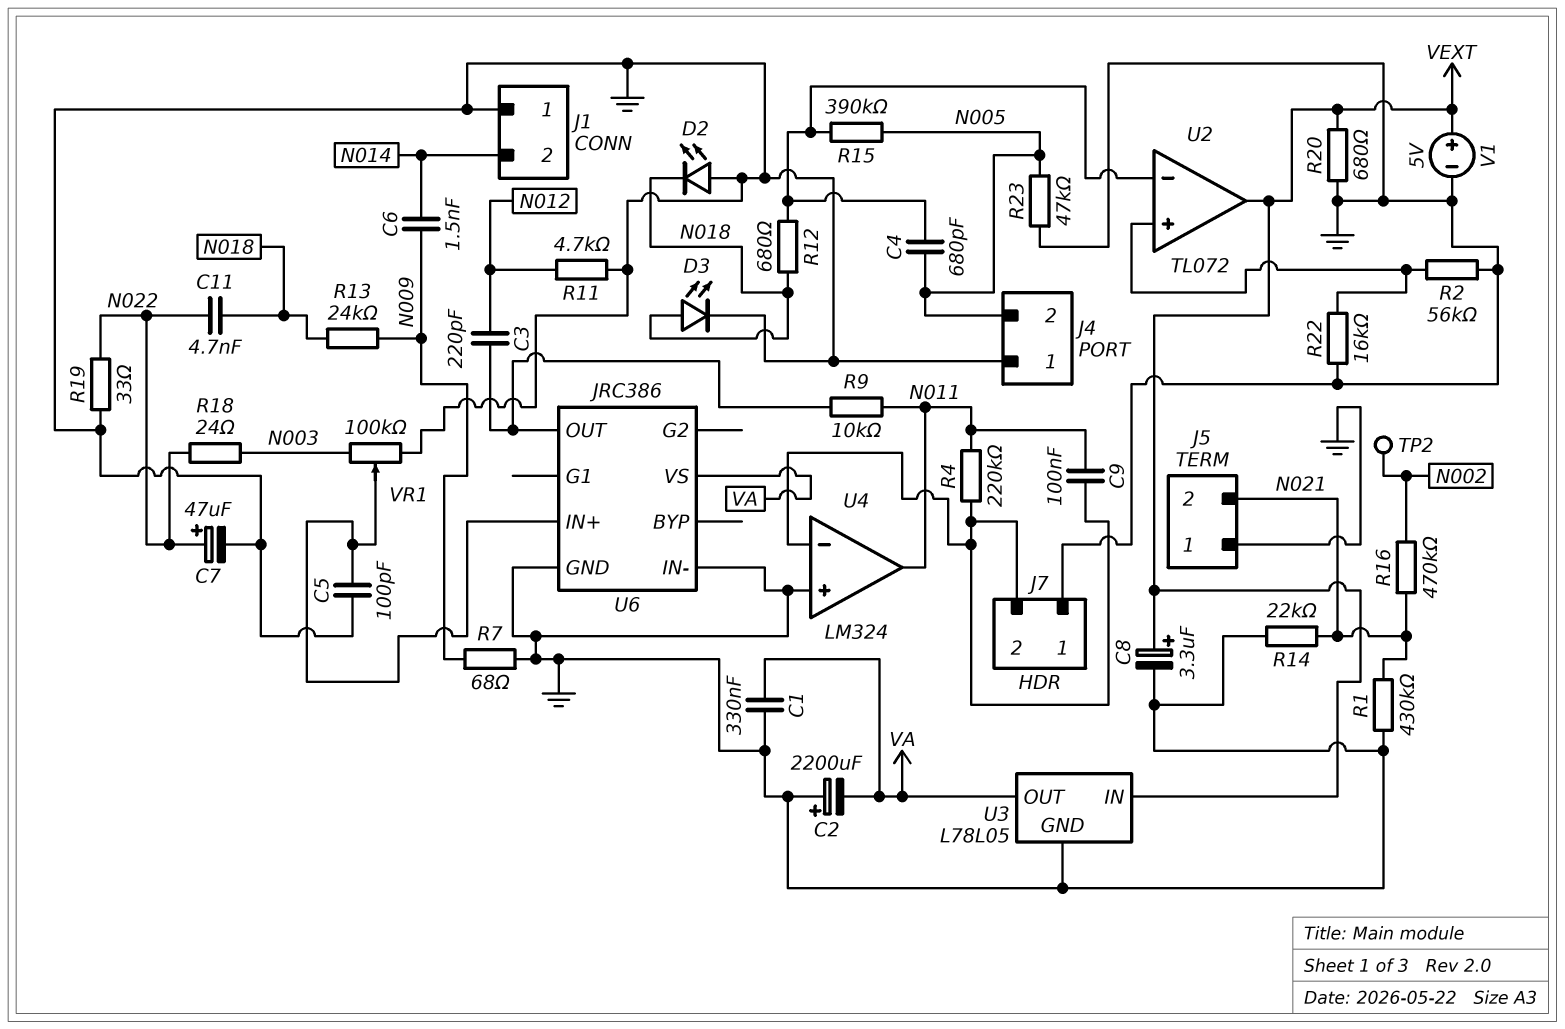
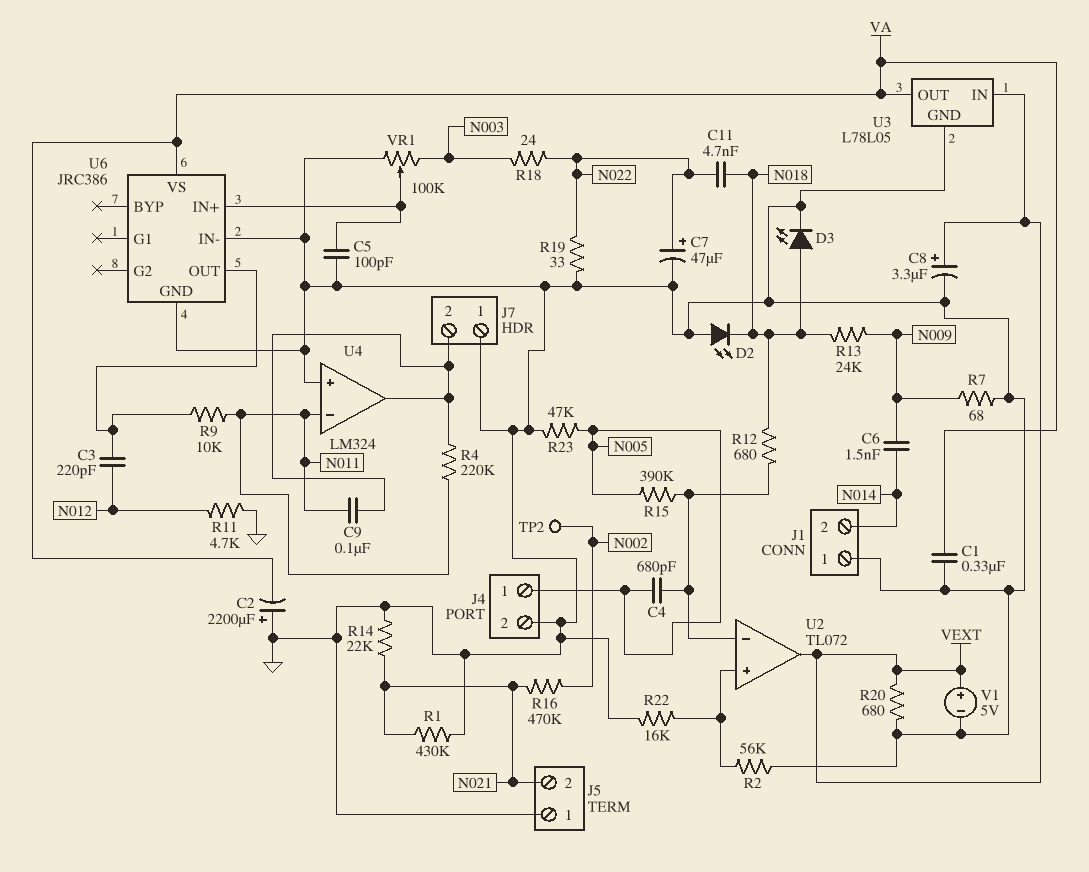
J4 pin 1: GND -> N005
J4 pin 2: N005 -> GND
U4 pin in-: J7/2 -> N011
U4 pin out: N011 -> J7/2

